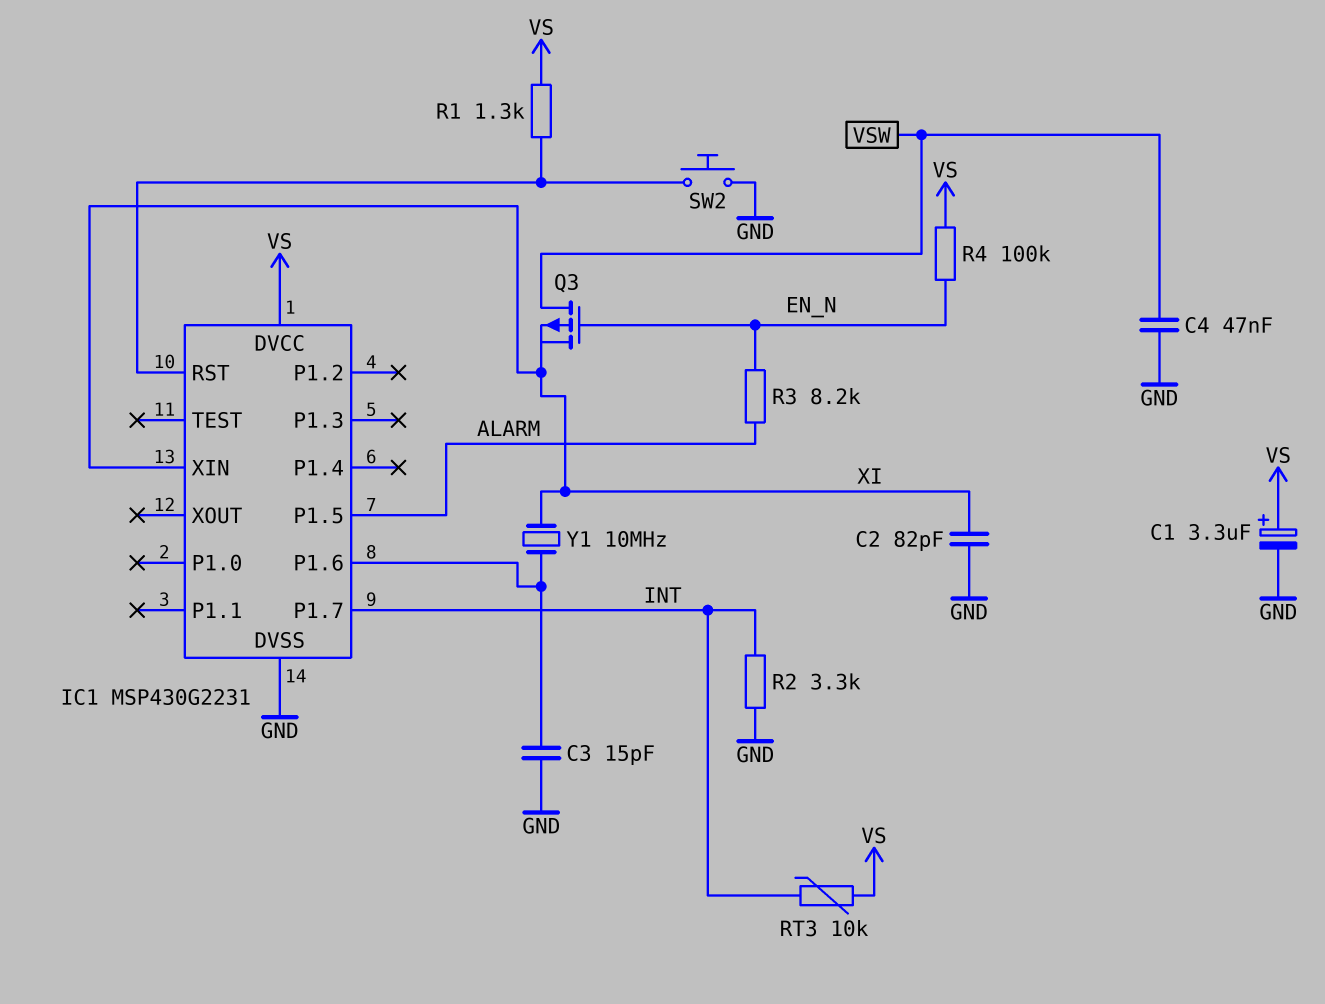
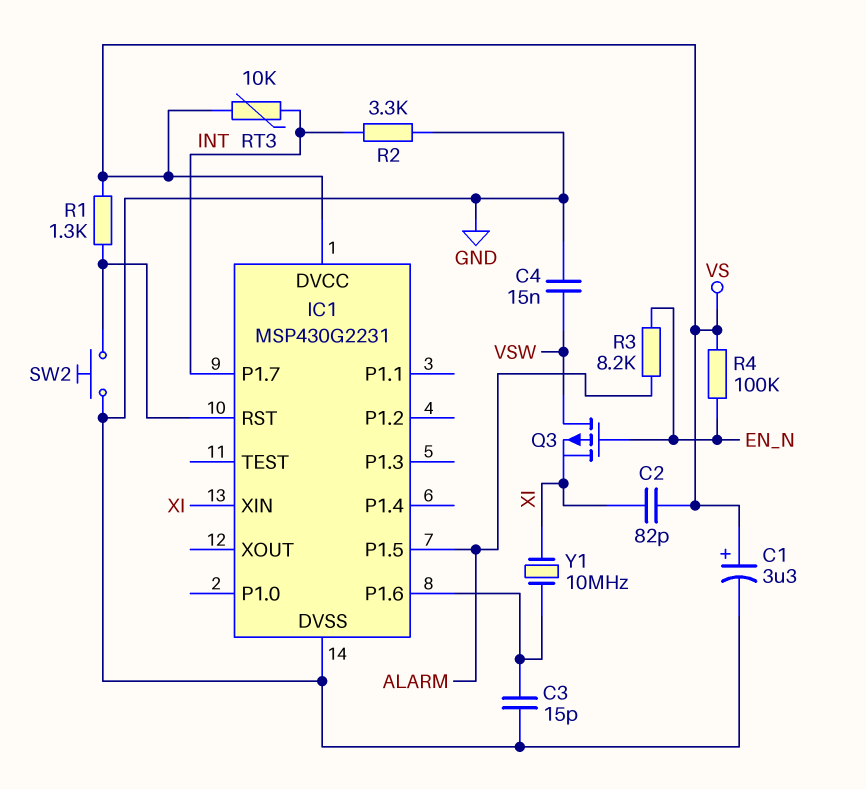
C2: 82pF (GND, XI) -> 82pF (VS, XI)
C4: 47nF (GND, VSW) -> 15nF (GND, VSW)

